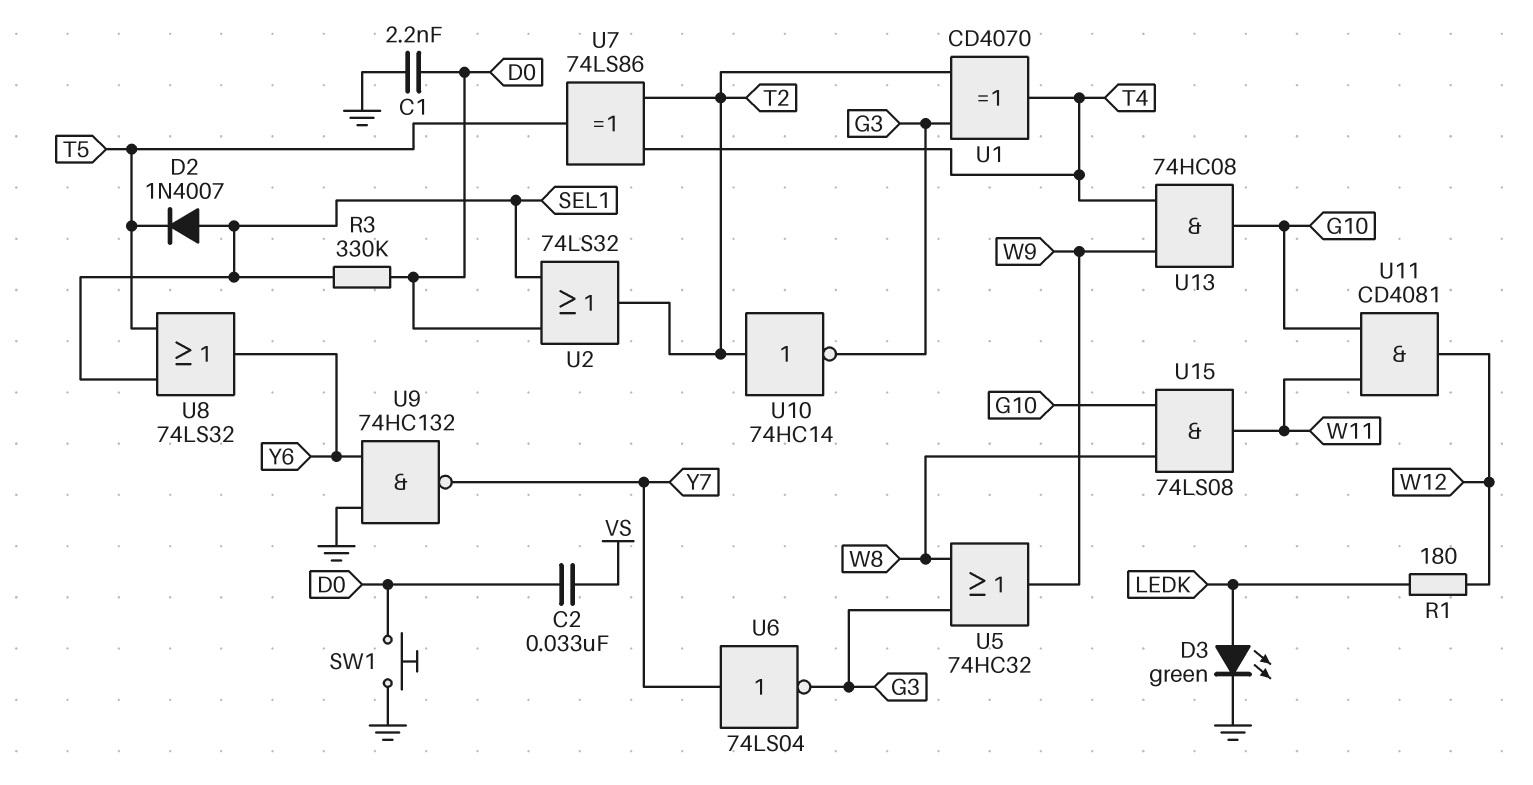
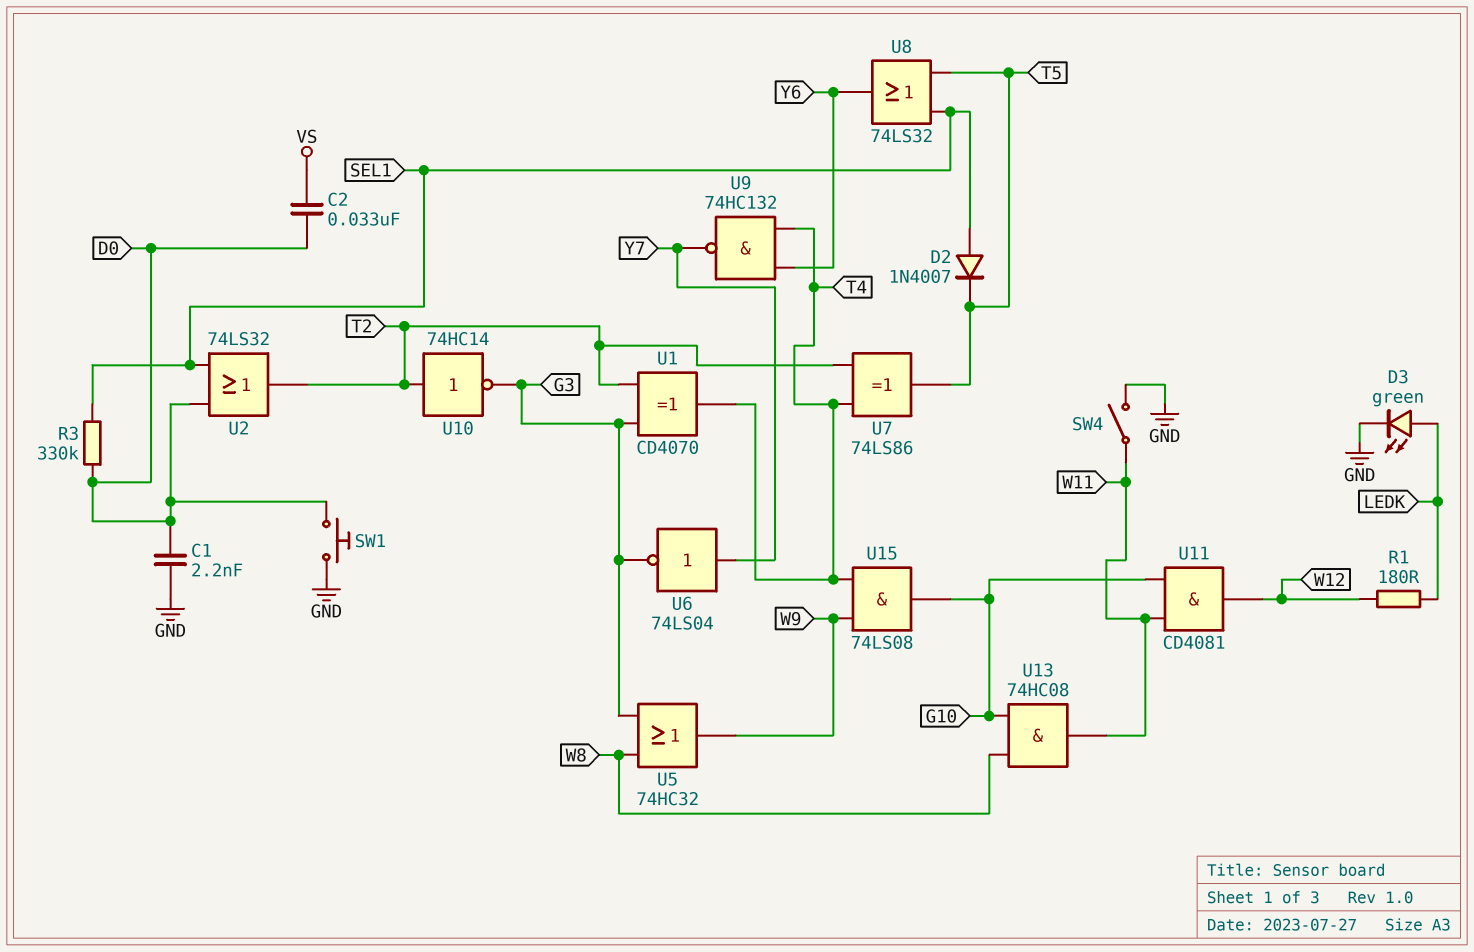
SW4: none -> switch (GND, W11)
U9: NAND 74HC132 (in GND, in Y6, out Y7) -> NAND 74HC132 (in T4, in Y6, out Y7)
U13: AND 74HC08 (in T4, in W9, out G10) -> AND 74HC08 (in G10, in W8, out W11)
U15: AND 74LS08 (in G10, in W8, out W11) -> AND 74LS08 (in T4, in W9, out G10)

